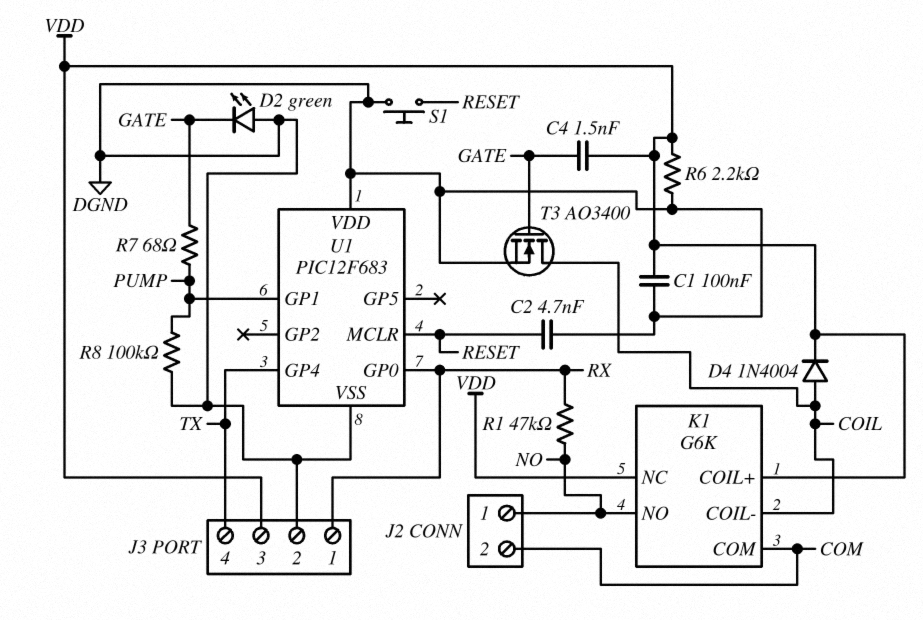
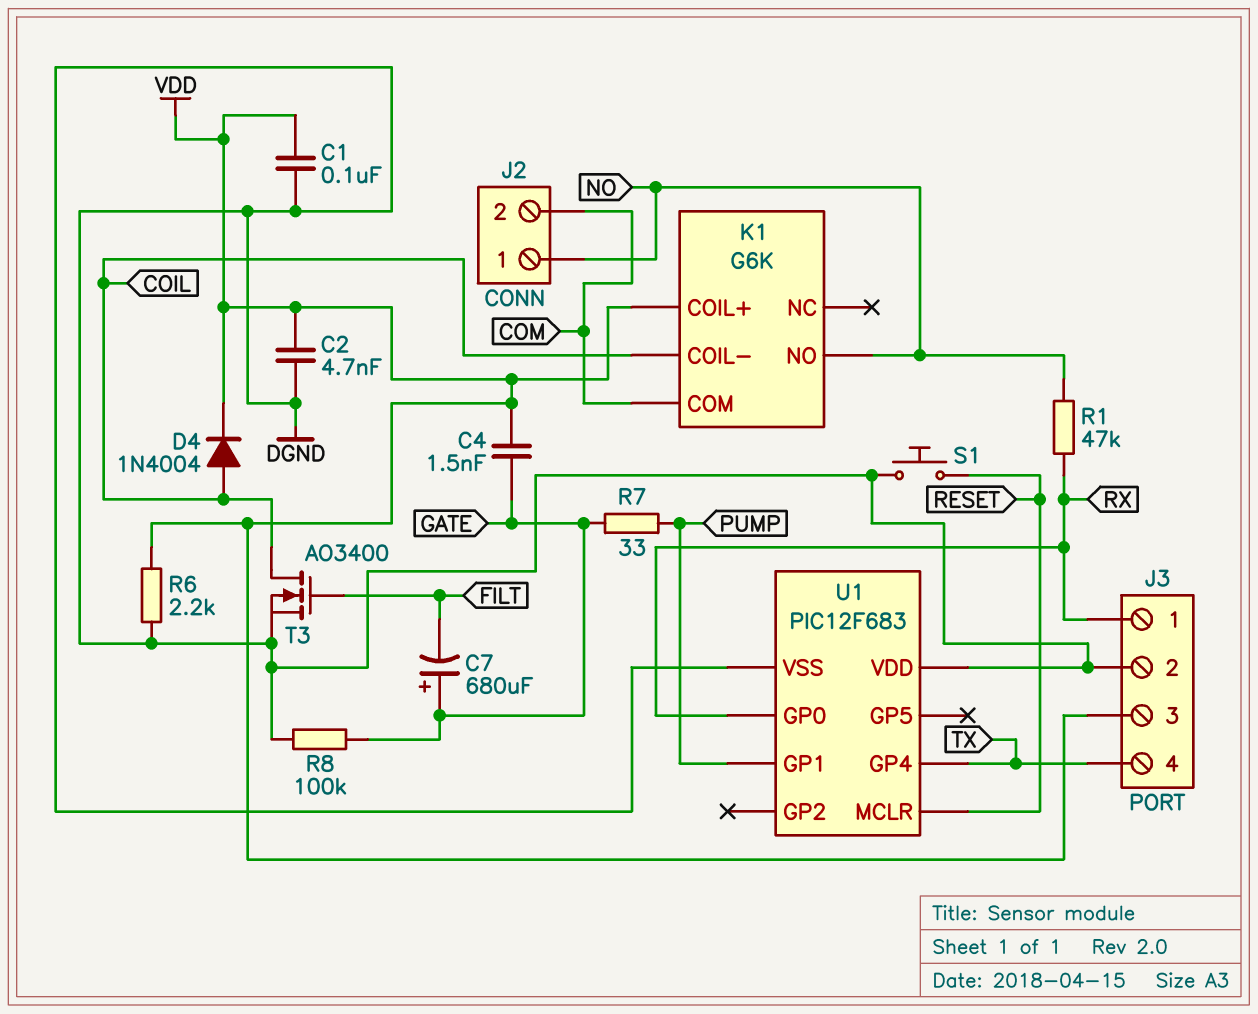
C2: 4.7nF (DGND, RESET) -> 4.7nF (DGND, VDD)
C7: none -> 680uF (plus GATE, minus FILT)
D2: LED green (A DGND, K GATE) -> none
K1 pin NC: VDD -> none
R7: 68 (GATE, PUMP) -> 33 (GATE, PUMP)
R8: 100k (DGND, PUMP) -> 100k (DGND, GATE)
T3: NMOS AO3400 (G GATE, D COIL, S DGND) -> NMOS AO3400 (G FILT, D COIL, S DGND)

